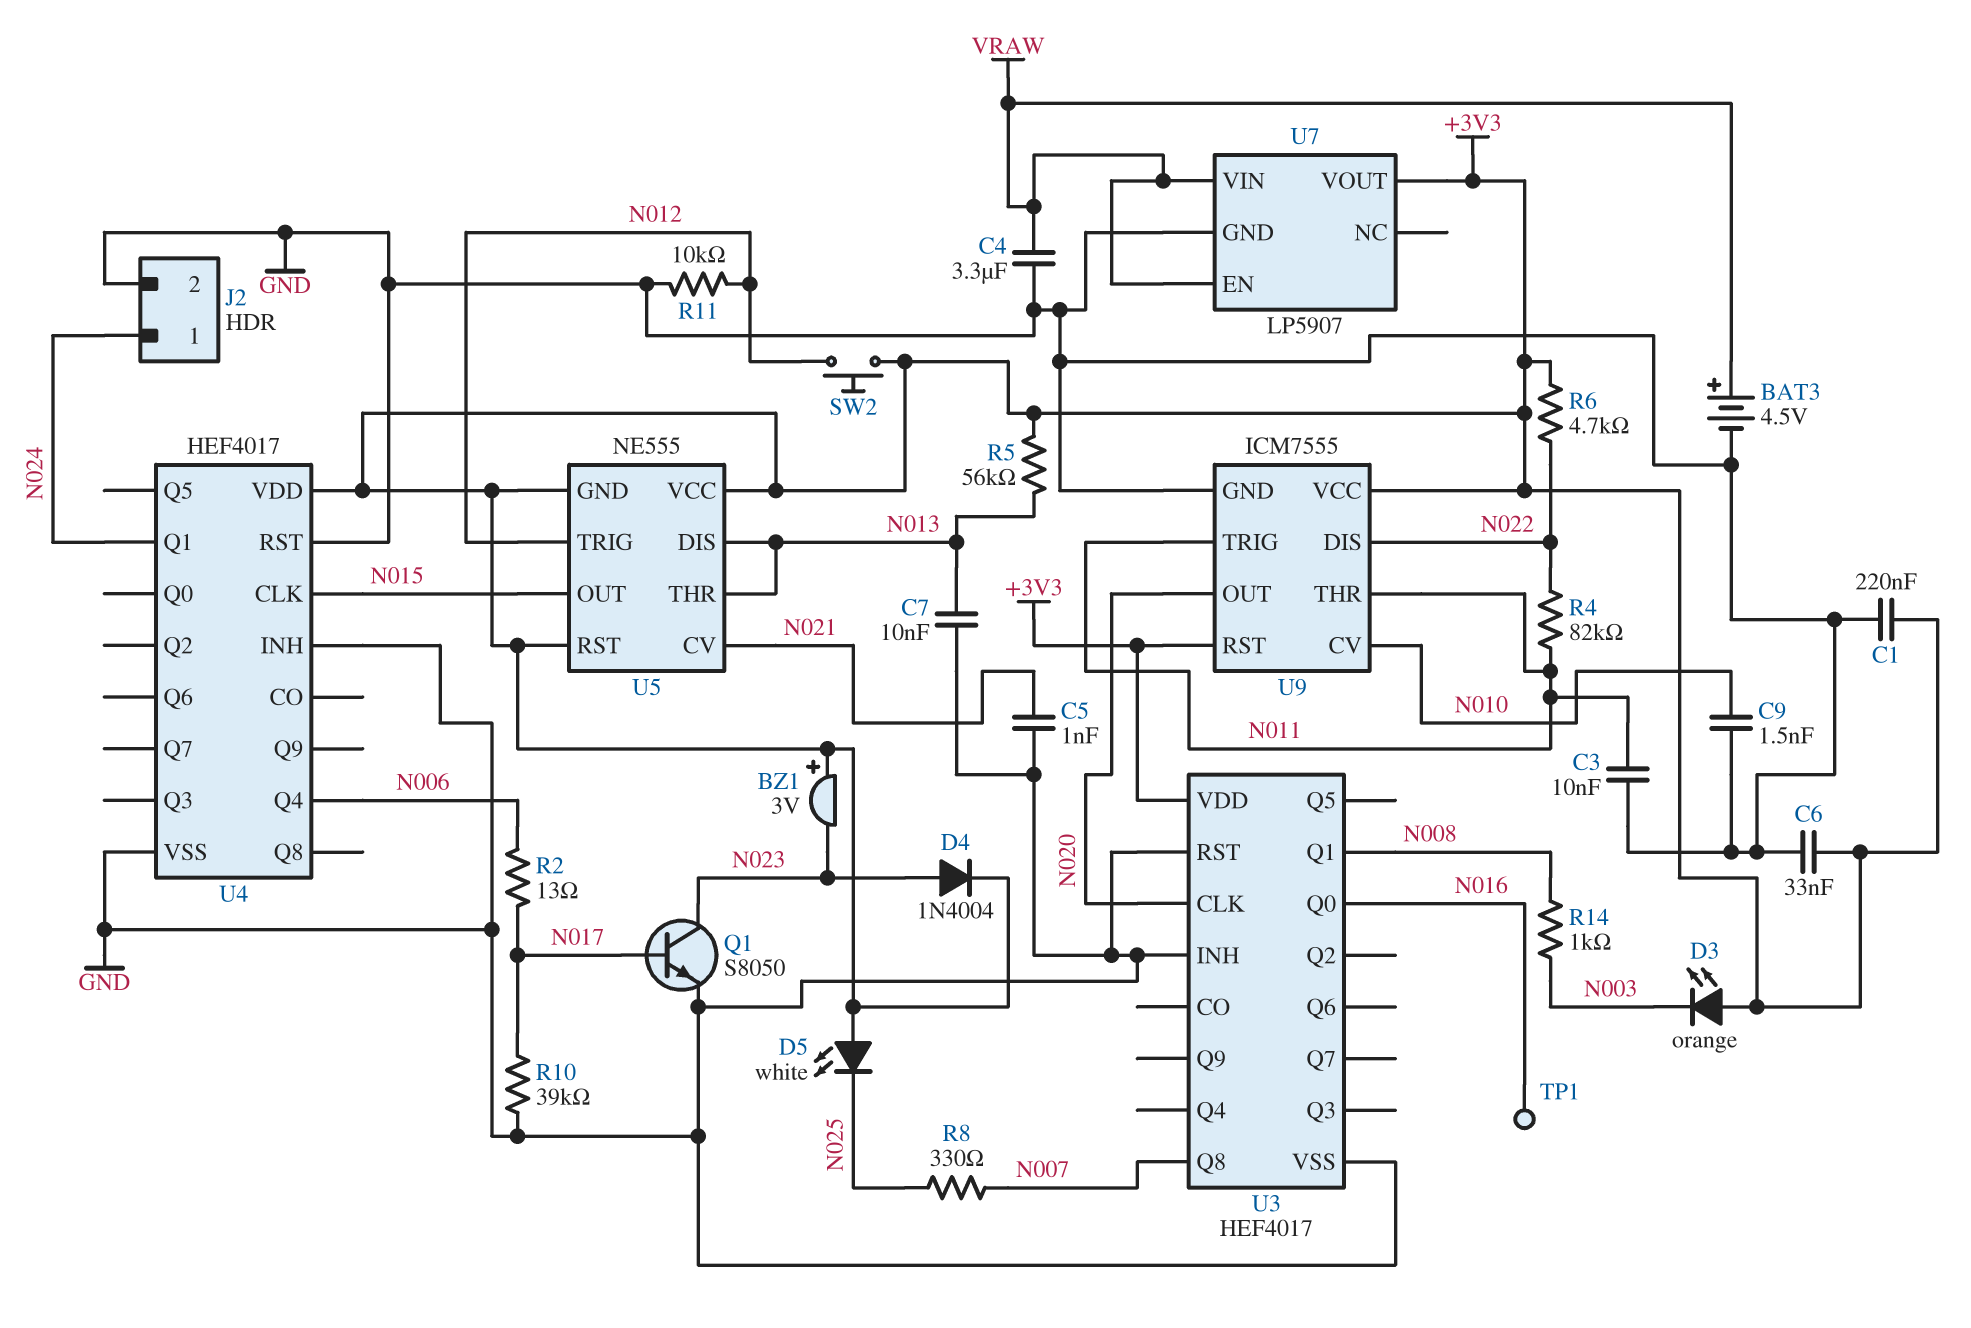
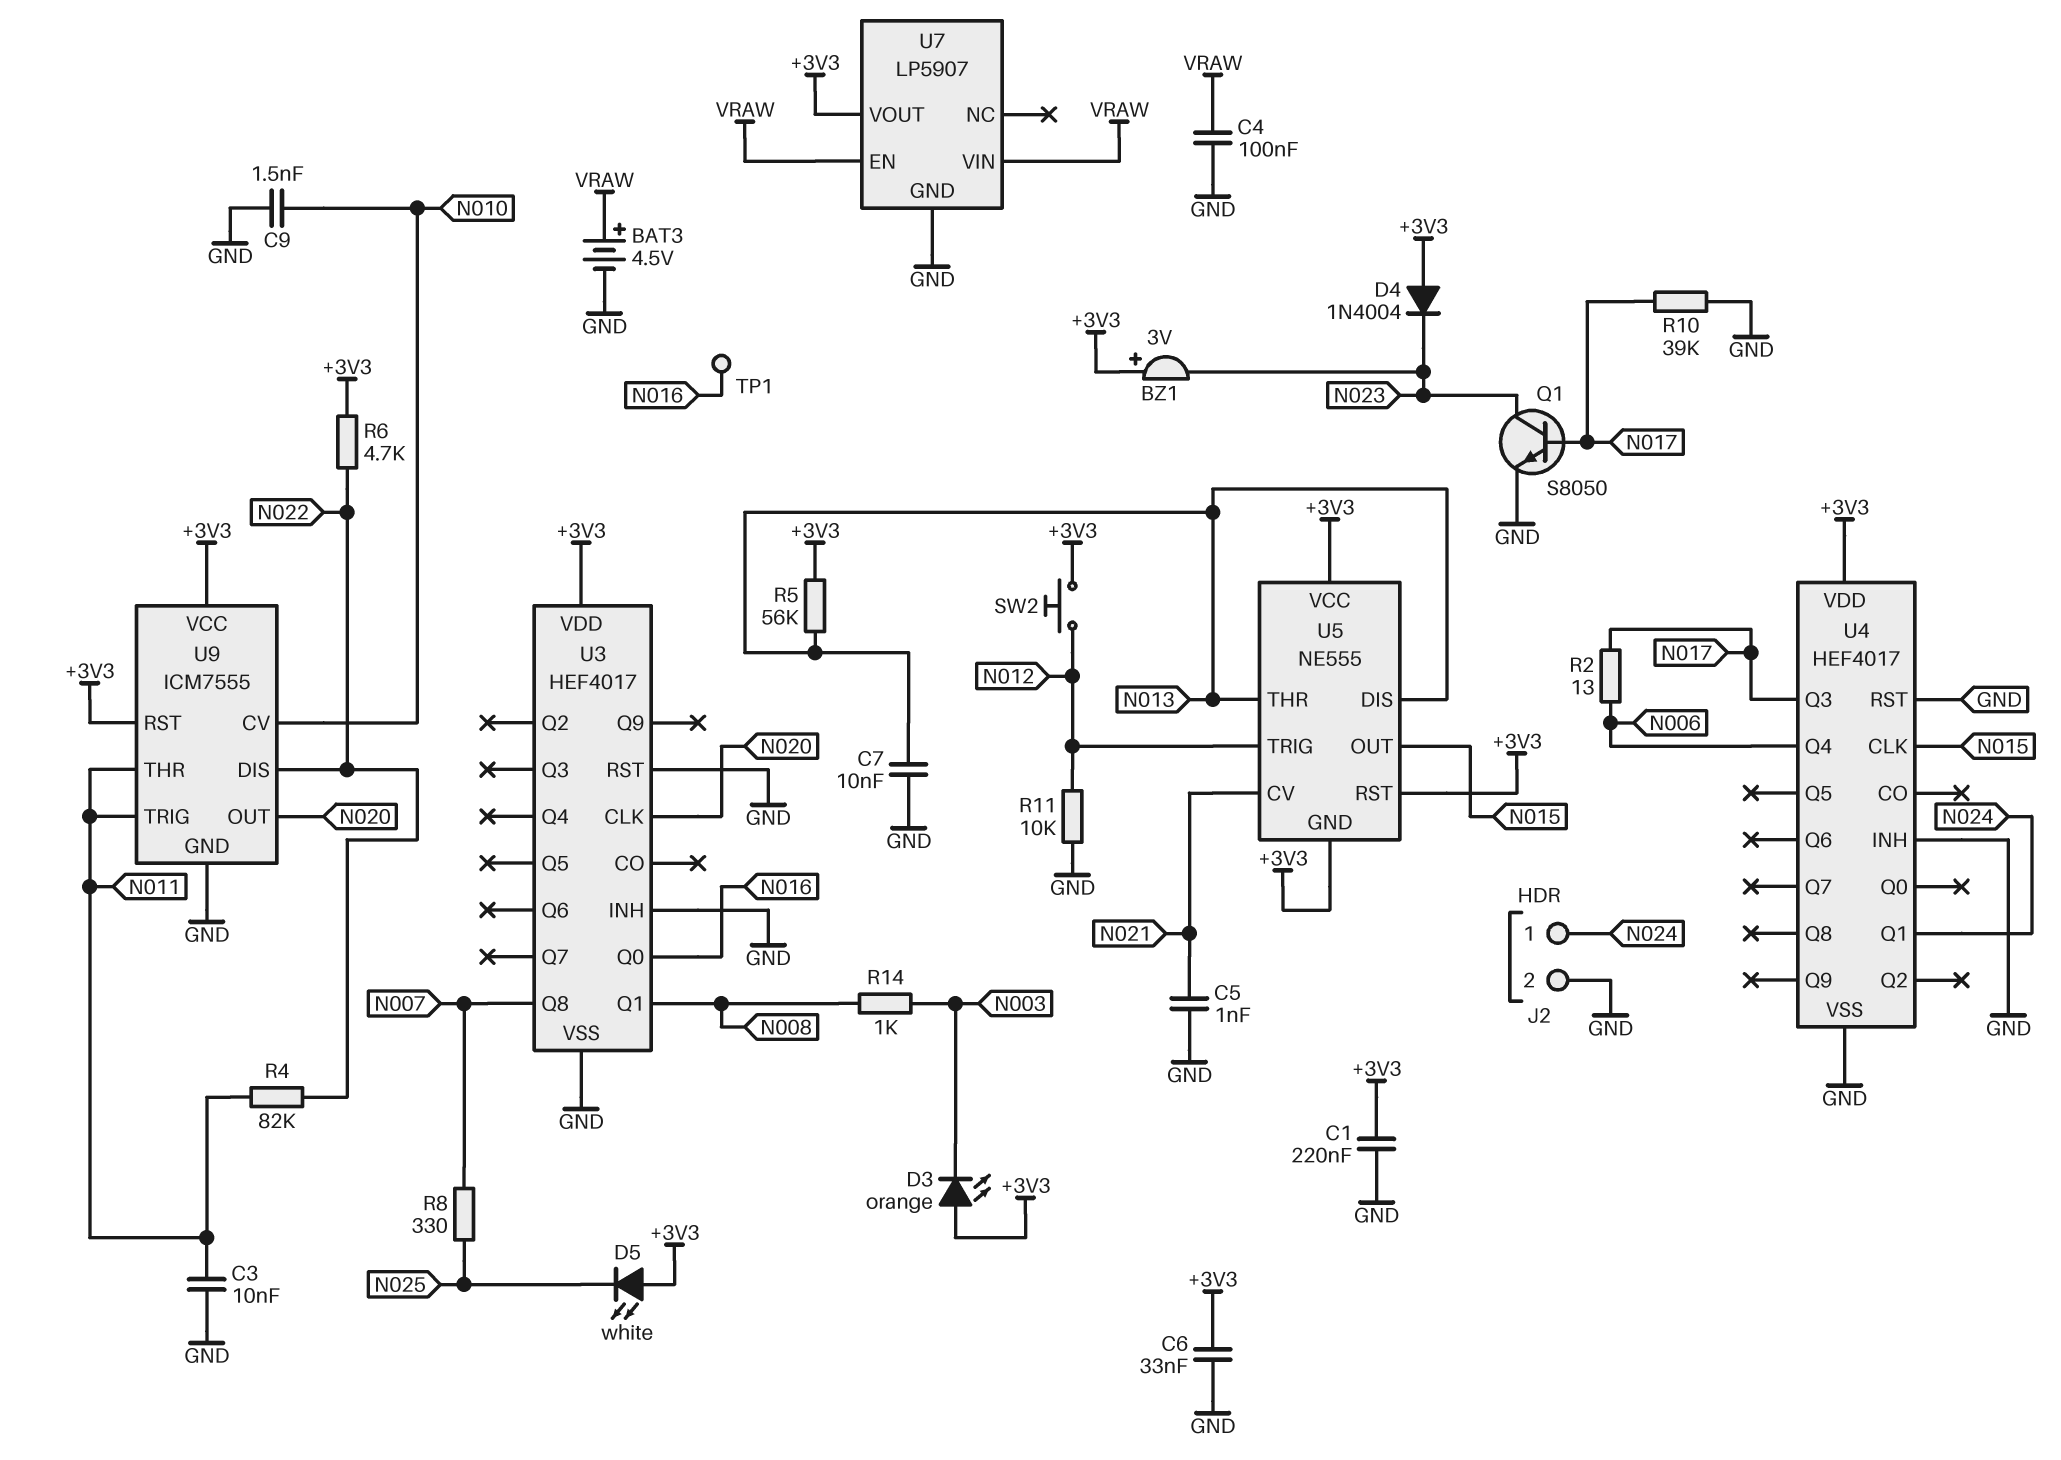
C4: 3.3uF (GND, VRAW) -> 100nF (GND, VRAW)
D4: diode 1N4004 (A N023, K +3V3) -> diode 1N4004 (A +3V3, K N023)
U4 pin Q3: none -> N017

